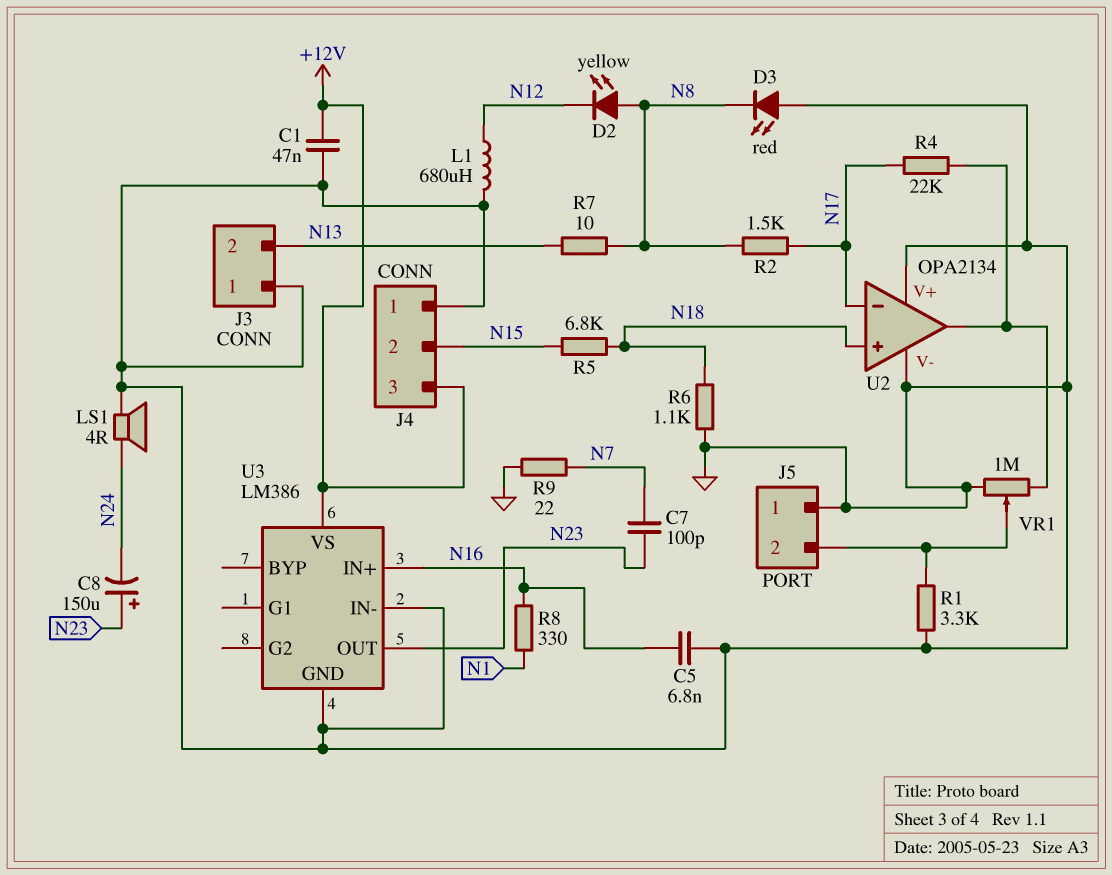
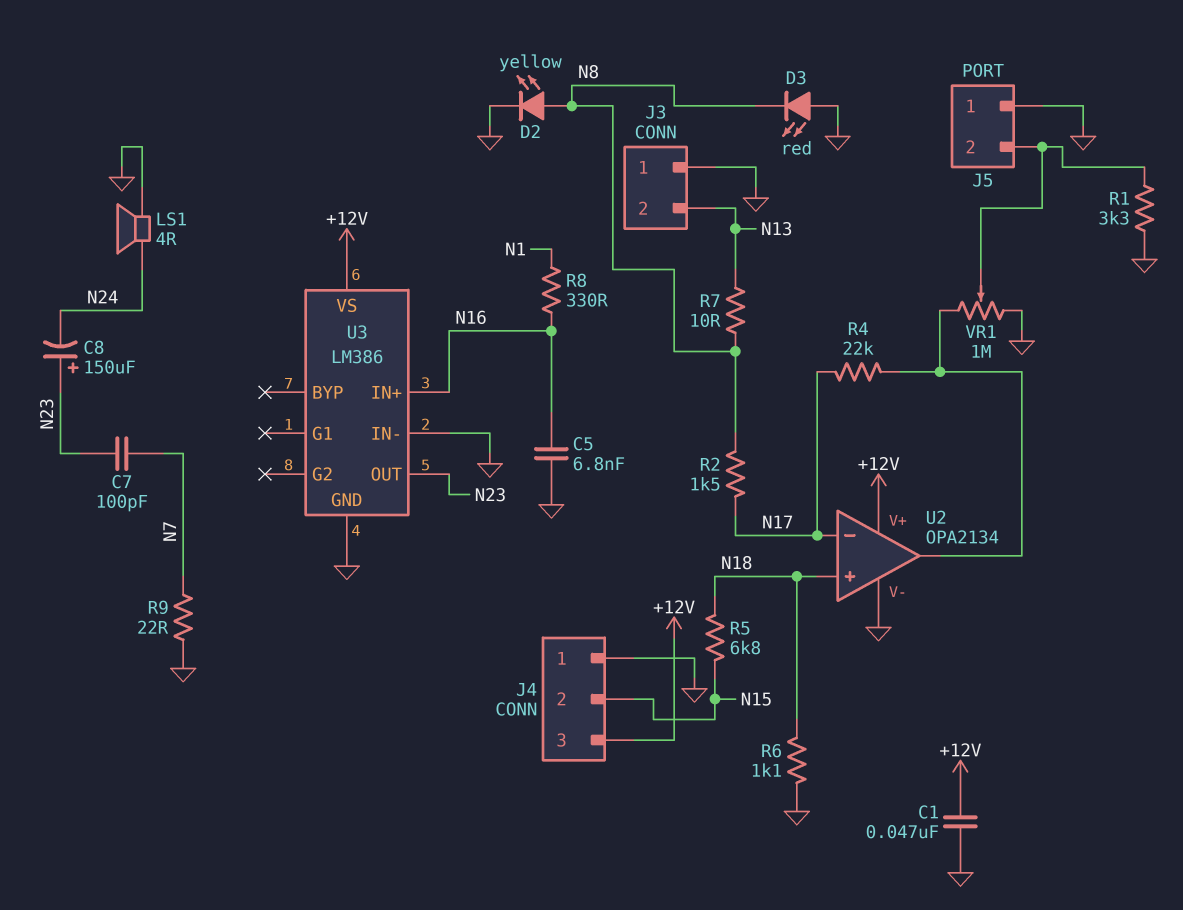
D2: LED yellow (A N8, K N12) -> LED yellow (A N8, K GND)
L1: 680uH (GND, N12) -> none
U2 pin V+: GND -> +12V

